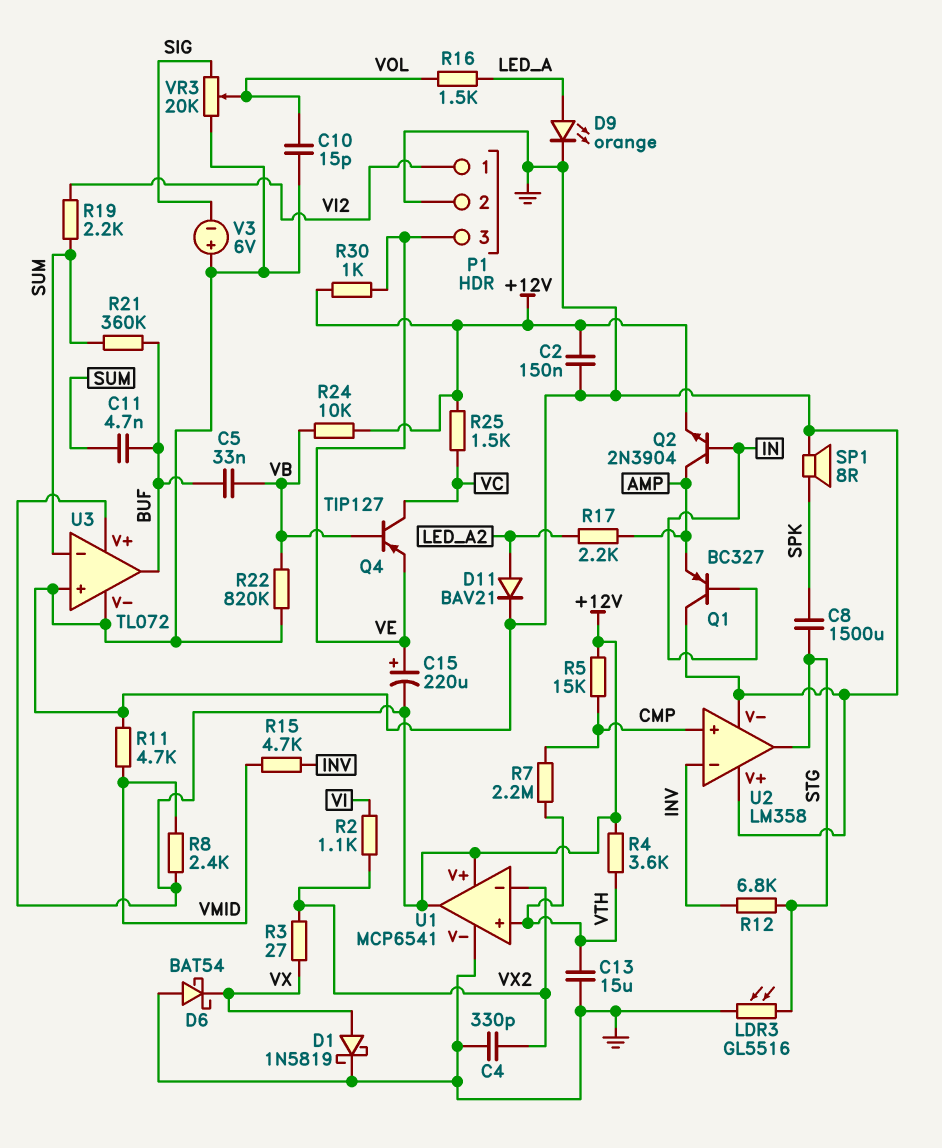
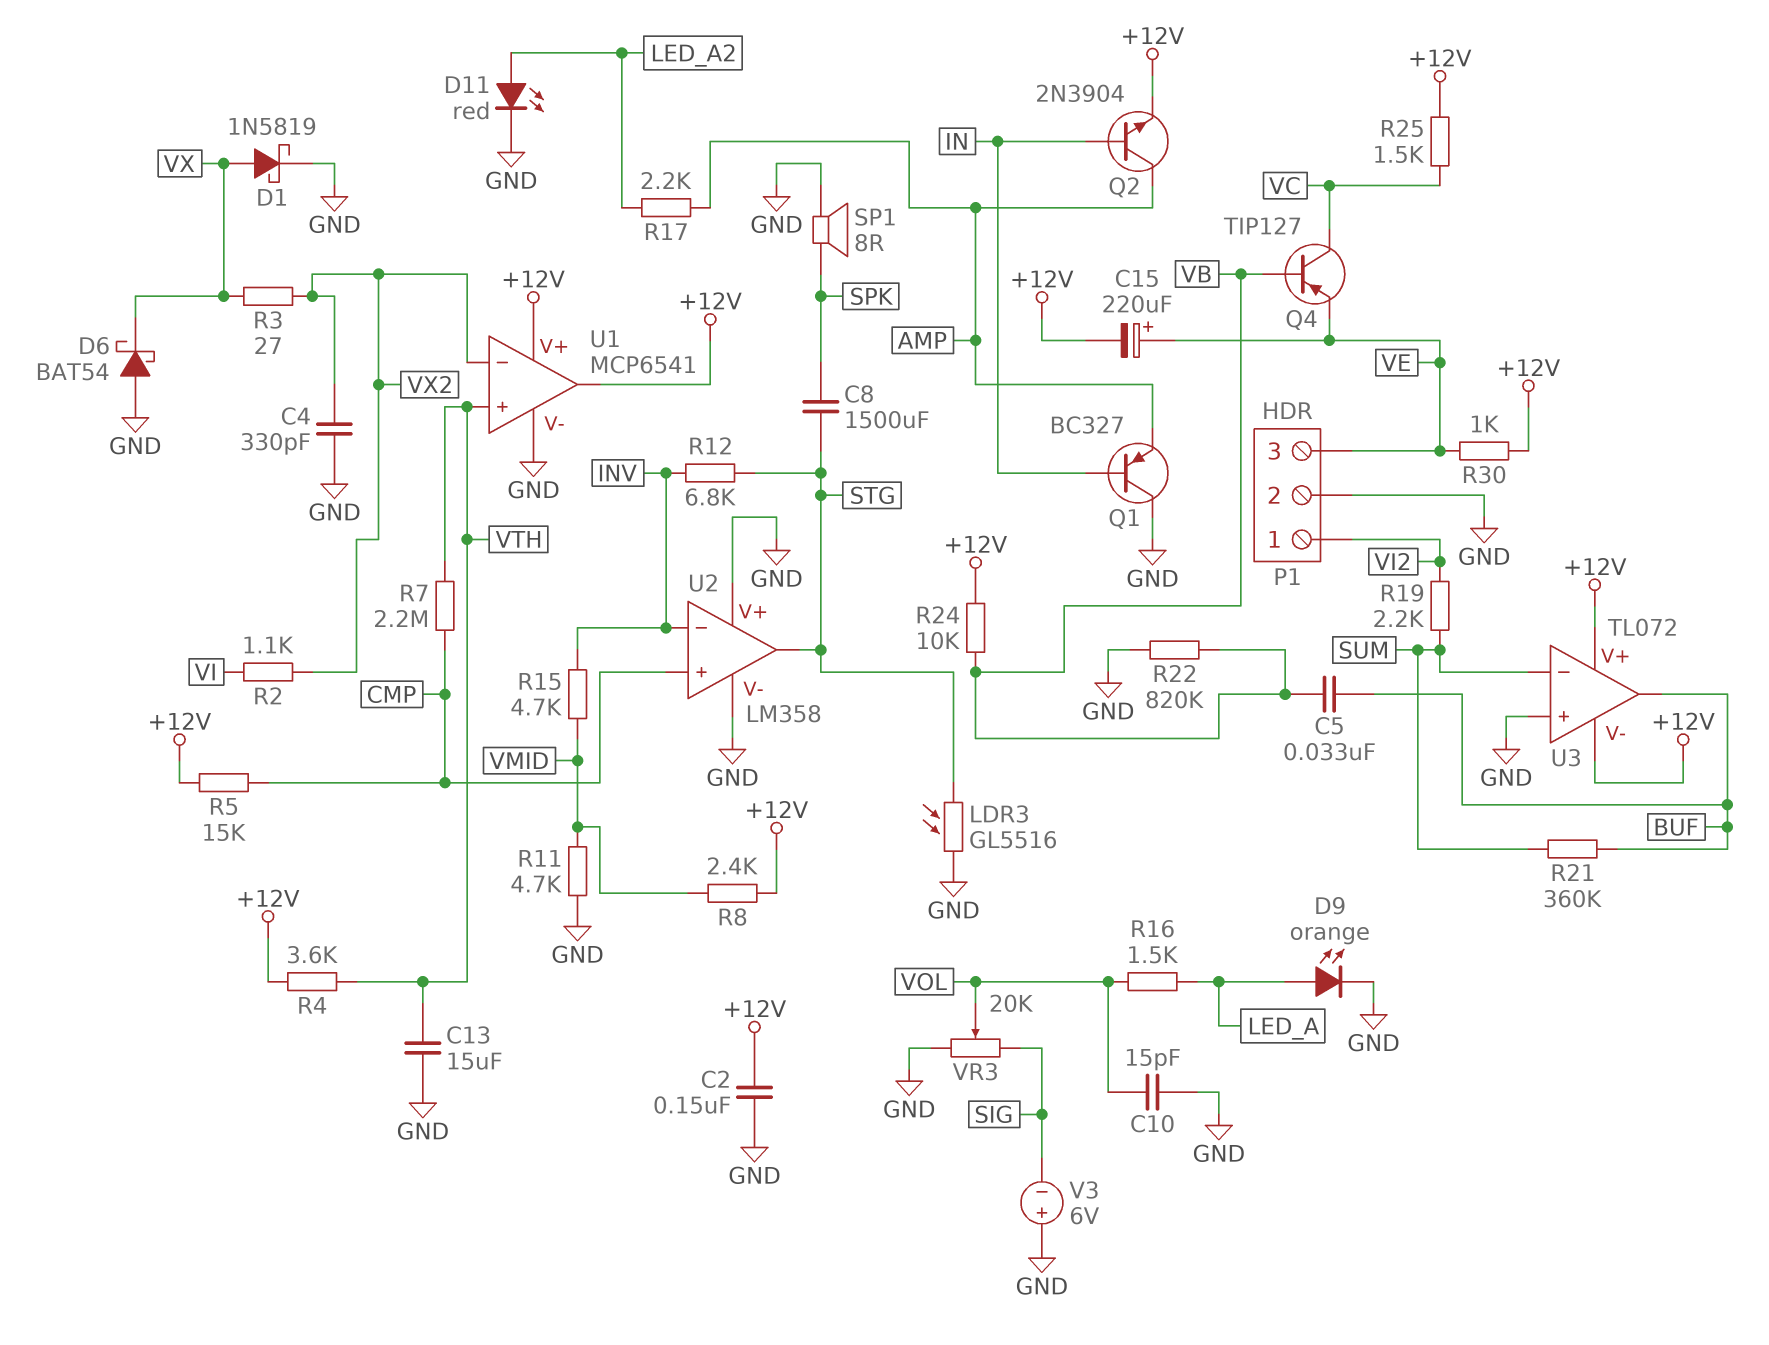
C11: 4.7nF (BUF, SUM) -> none
D11: diode BAV21 (A LED_A2, K GND) -> LED red (A LED_A2, K GND)
U3 pin V-: GND -> +12V

